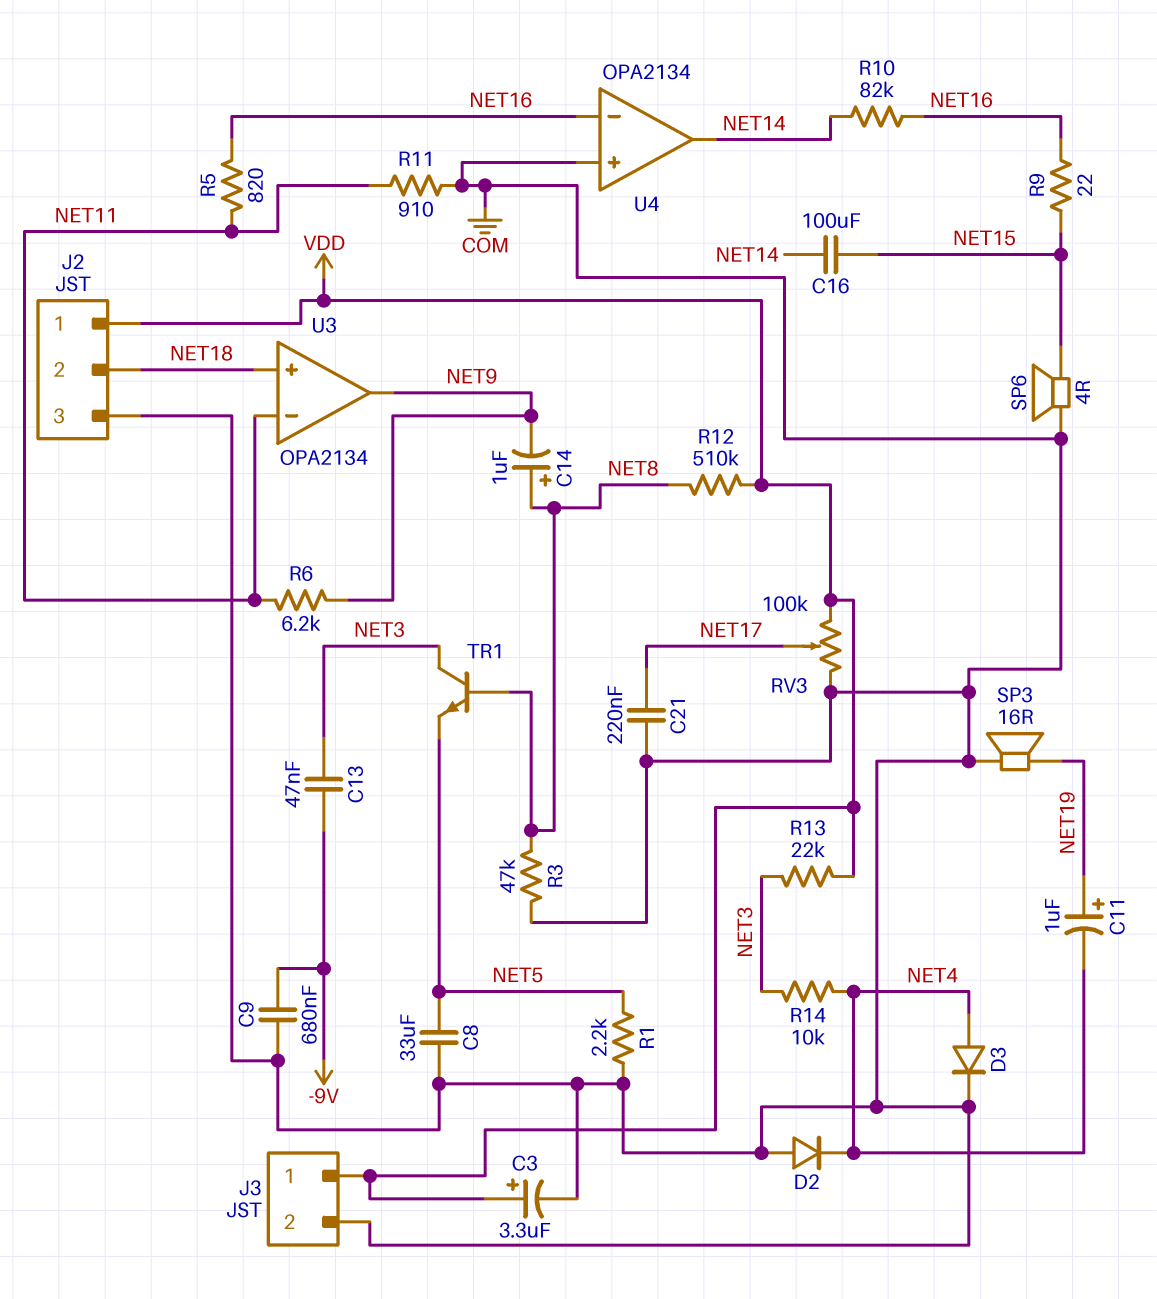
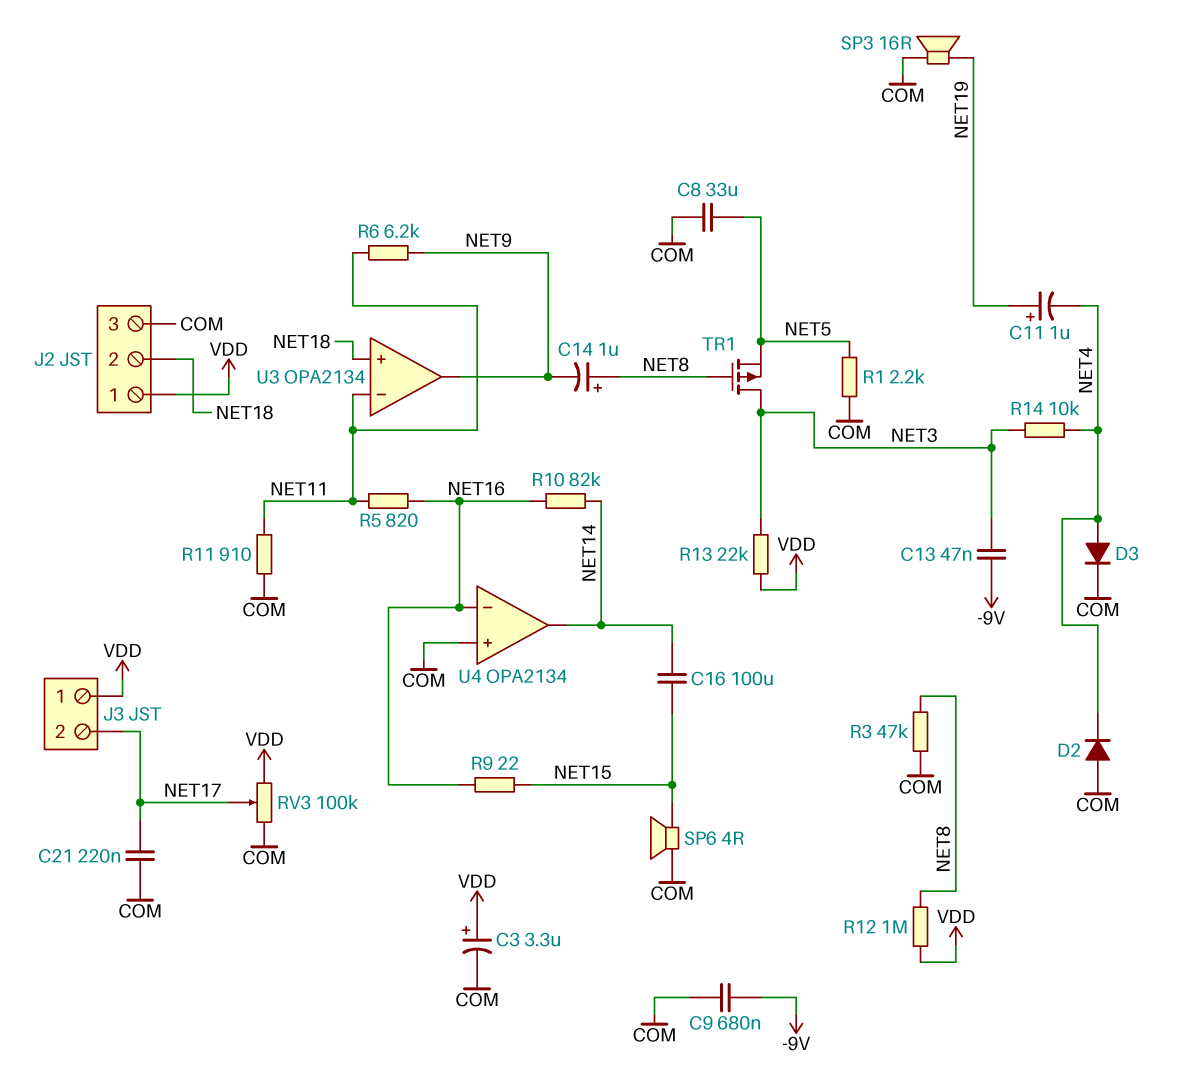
J3 pin 2: COM -> NET17
R12: 510k (NET8, VDD) -> 1M (NET8, VDD)
TR1: NPN (B NET8, C NET3, E NET5) -> PMOS (G NET8, D NET3, S NET5)

